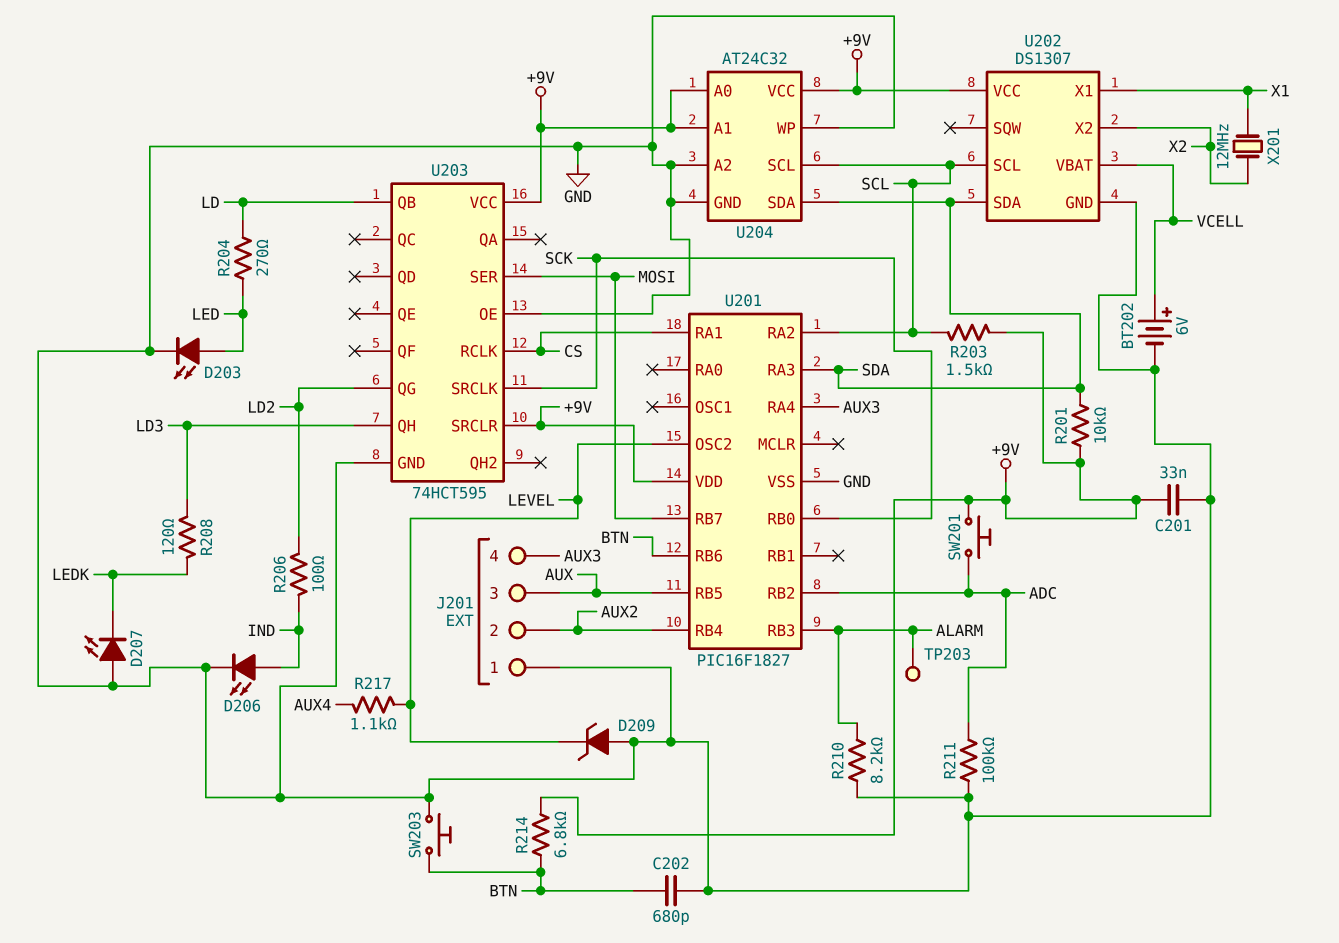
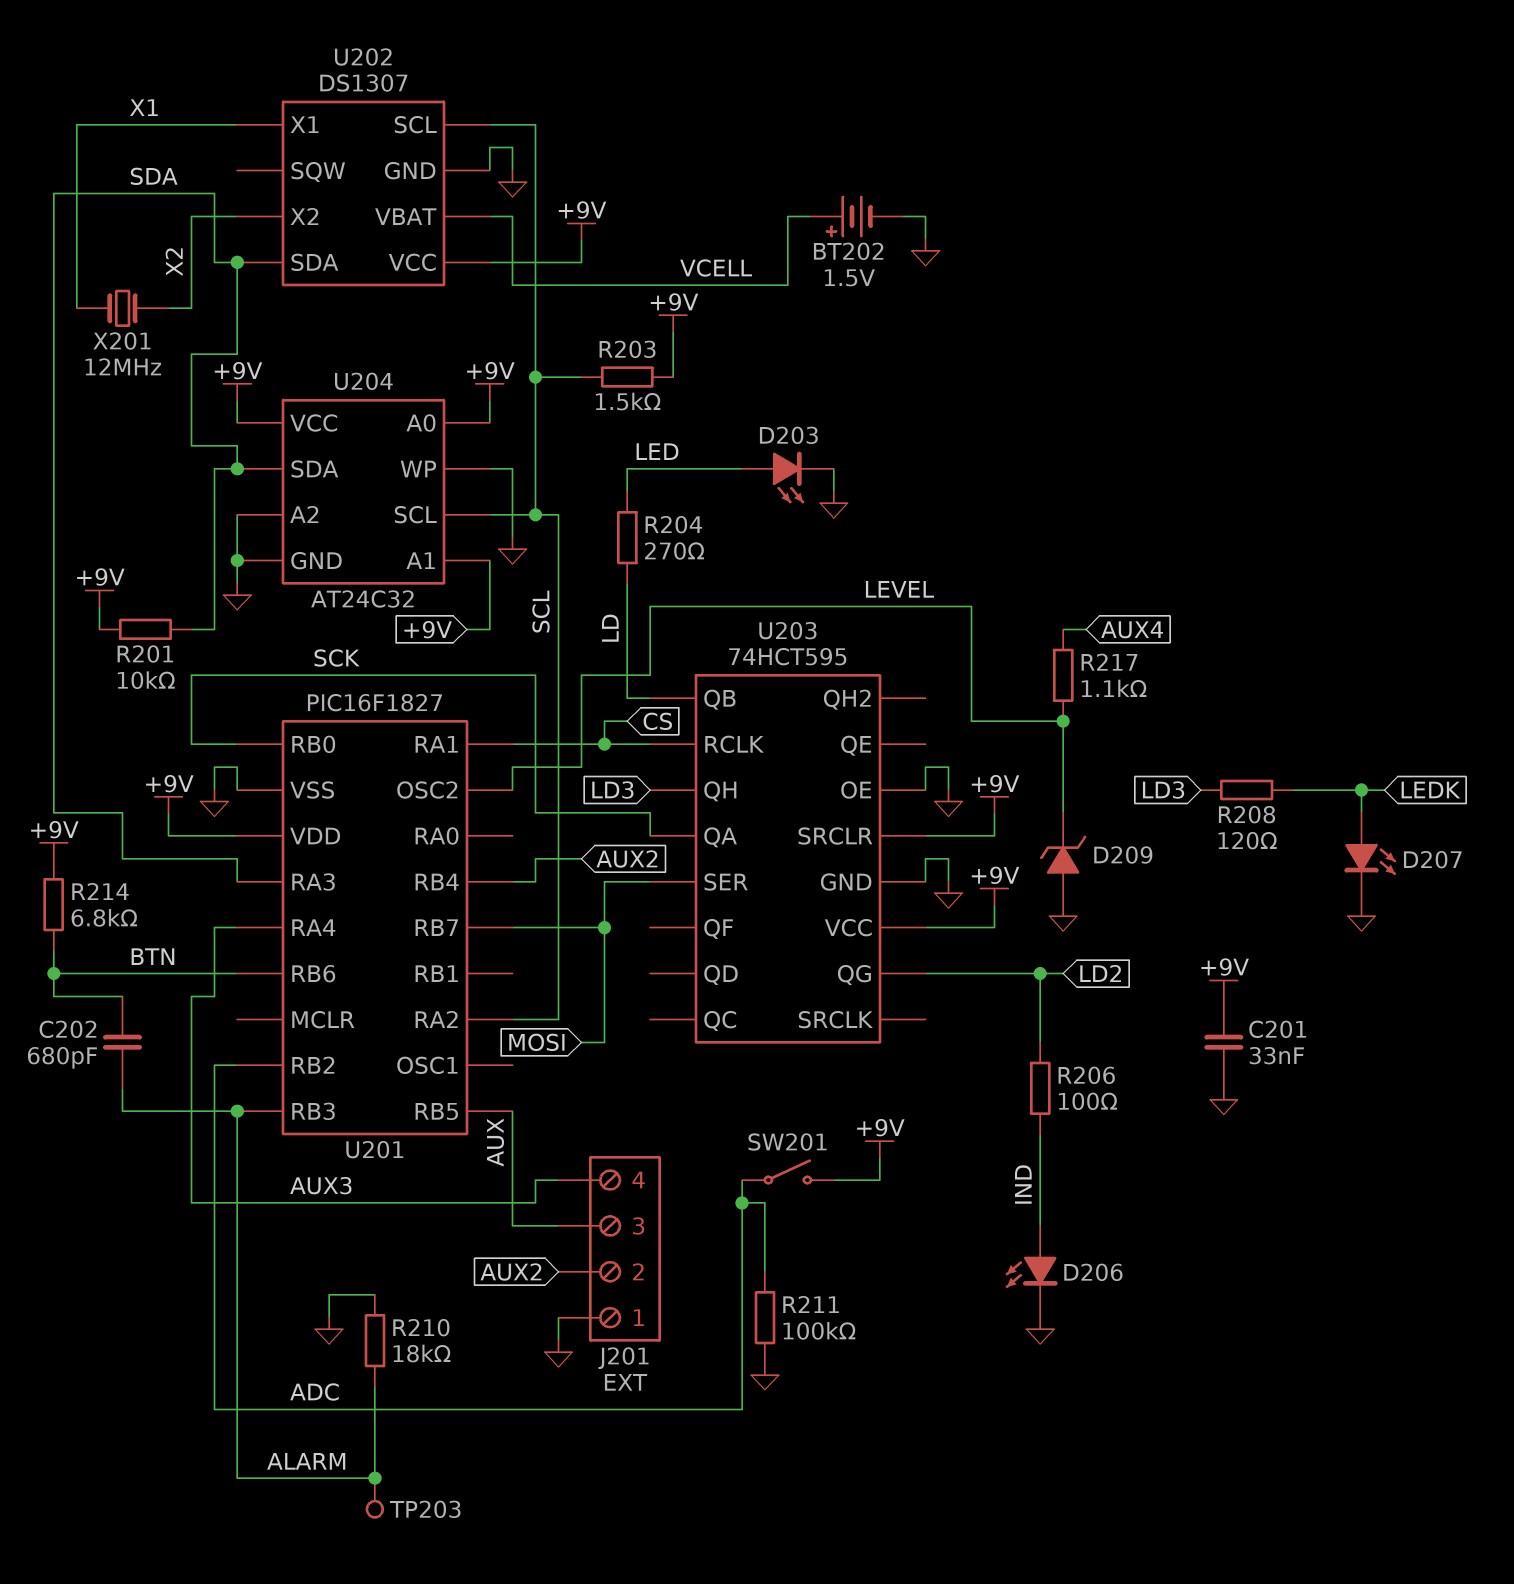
BT202: 6V (plus VCELL, minus GND) -> 1.5V (plus VCELL, minus GND)
C202: 680pF (BTN, GND) -> 680pF (ALARM, BTN)
D207: LED (A GND, K LEDK) -> LED (A LEDK, K GND)
R210: 8.2k (ALARM, GND) -> 18k (ALARM, GND)
SW201: button (+9V, ADC) -> switch (+9V, ADC)
SW203: button (BTN, GND) -> none
U203 pin QA: none -> SCK
U203 pin SRCLK: SCK -> none

